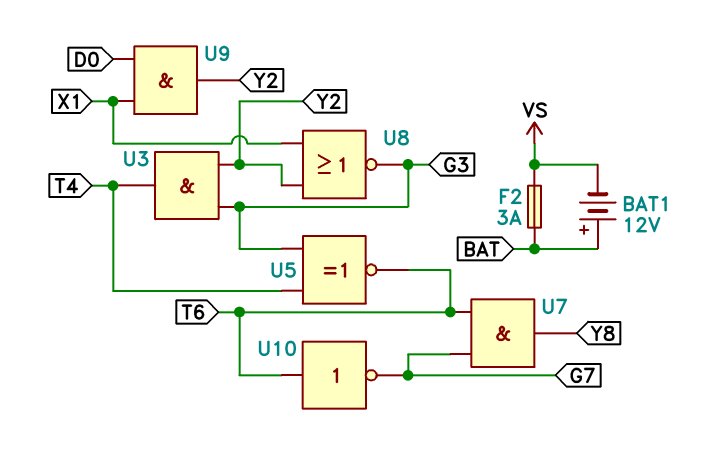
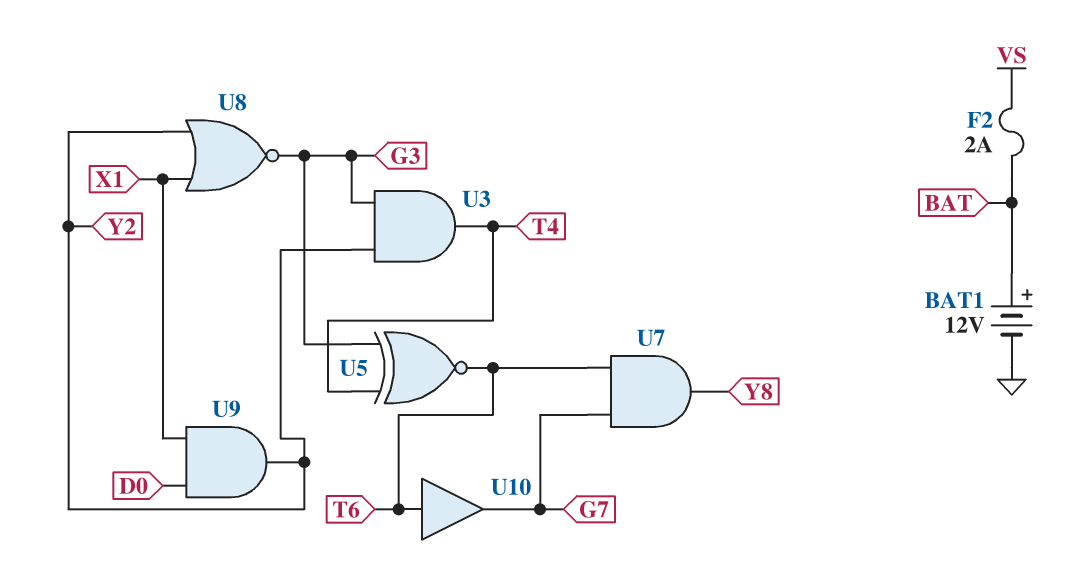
BAT1: 12V (plus BAT, minus VS) -> 12V (plus BAT, minus GND)
F2: 3A (BAT, VS) -> 2A (BAT, VS)
U10: NOT (in T6, out G7) -> buffer (in T6, out G7)

